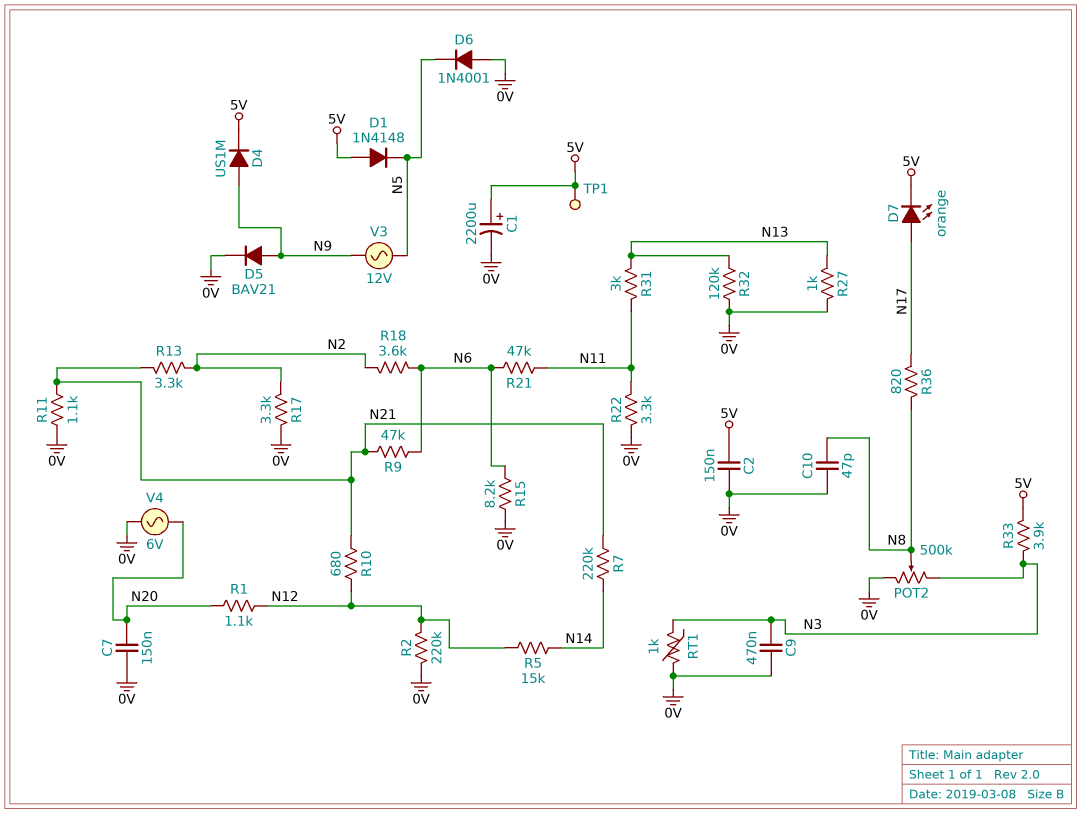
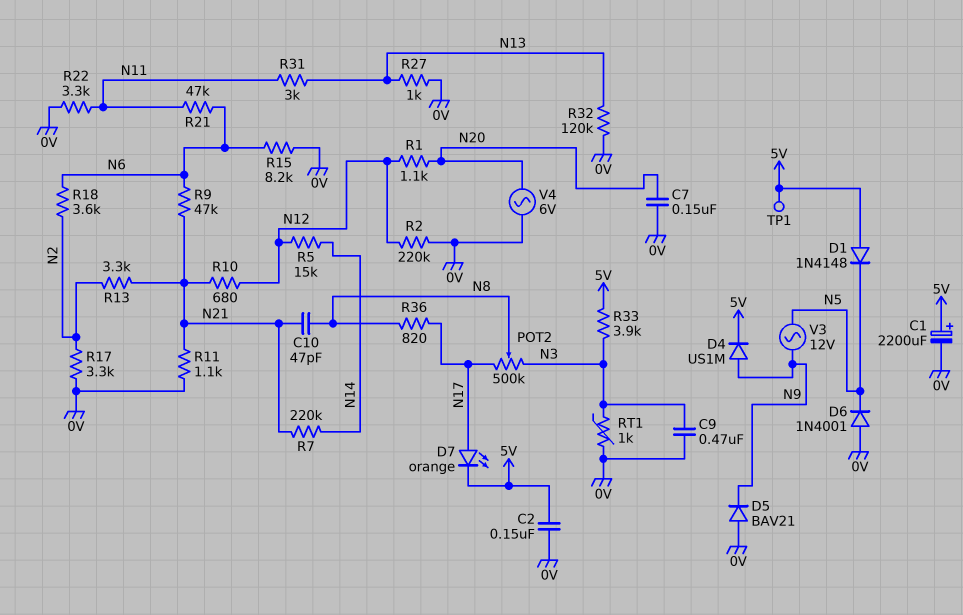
C10: 47pF (0V, N8) -> 47pF (N8, N21)
D5: diode BAV21 (A N9, K 0V) -> diode BAV21 (A 0V, K N9)
POT2: 500k (0V, N3, wiper N8) -> 500k (N3, N17, wiper N8)

